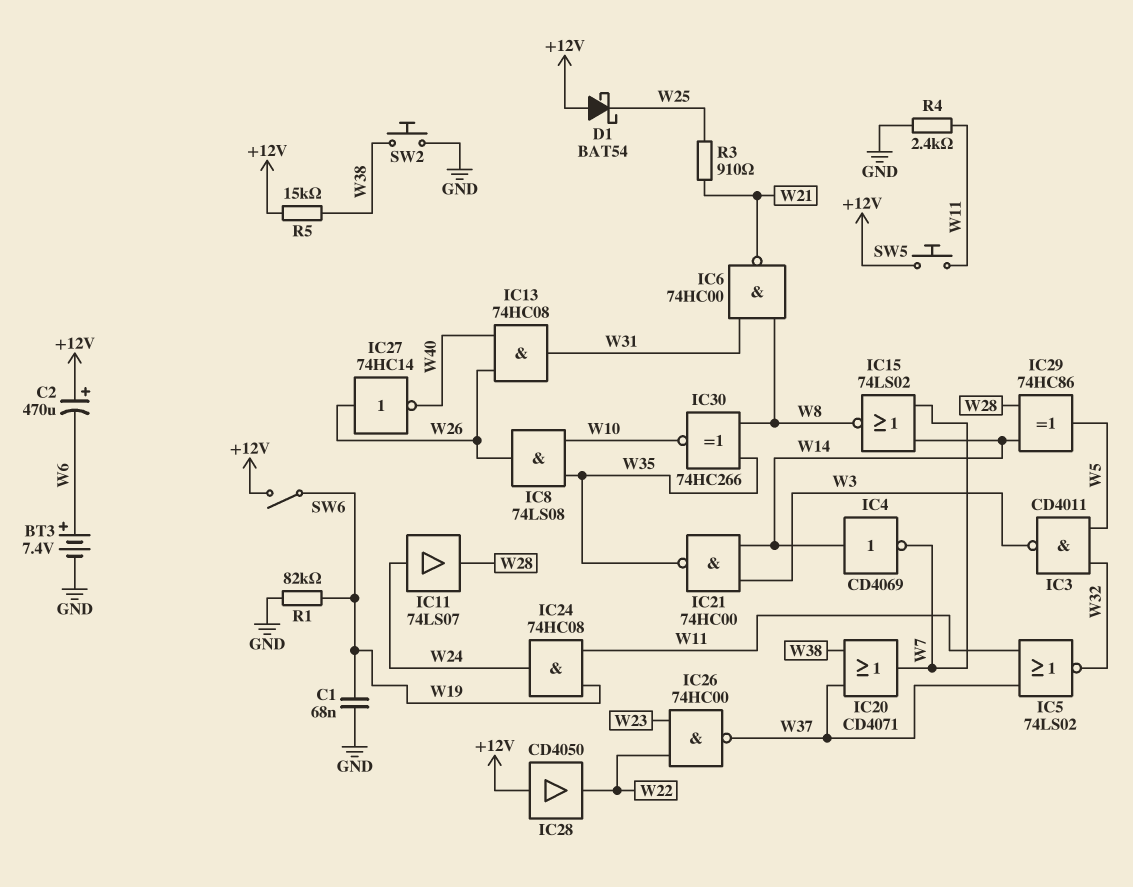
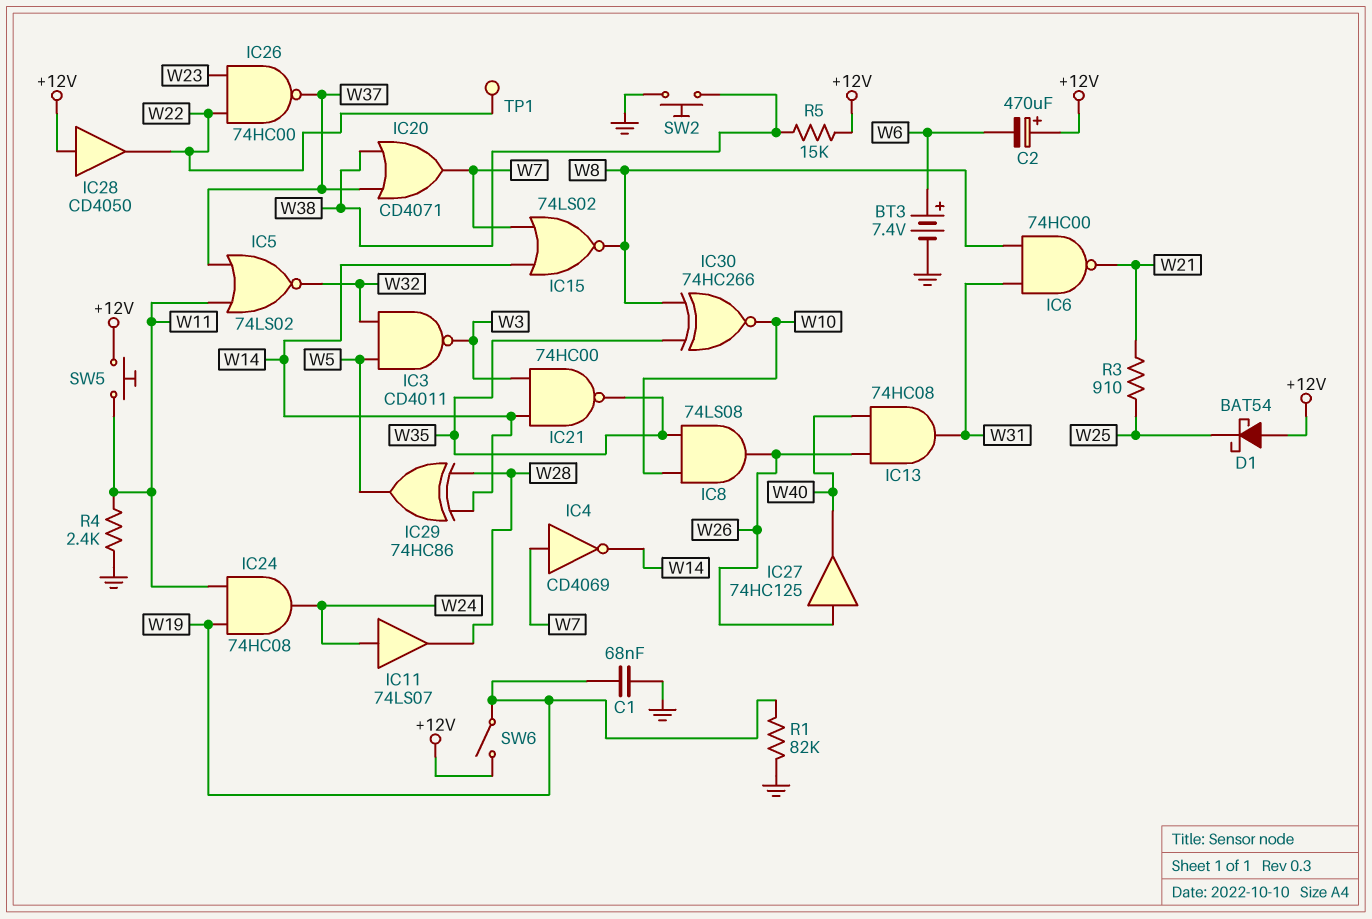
IC4: NOT CD4069 (in W14, out W7) -> NOT CD4069 (in W7, out W14)
IC27: NOT 74HC14 (in W26, out W40) -> buffer 74HC125 (in W26, out W40)
TP1: none -> test point (W22)

